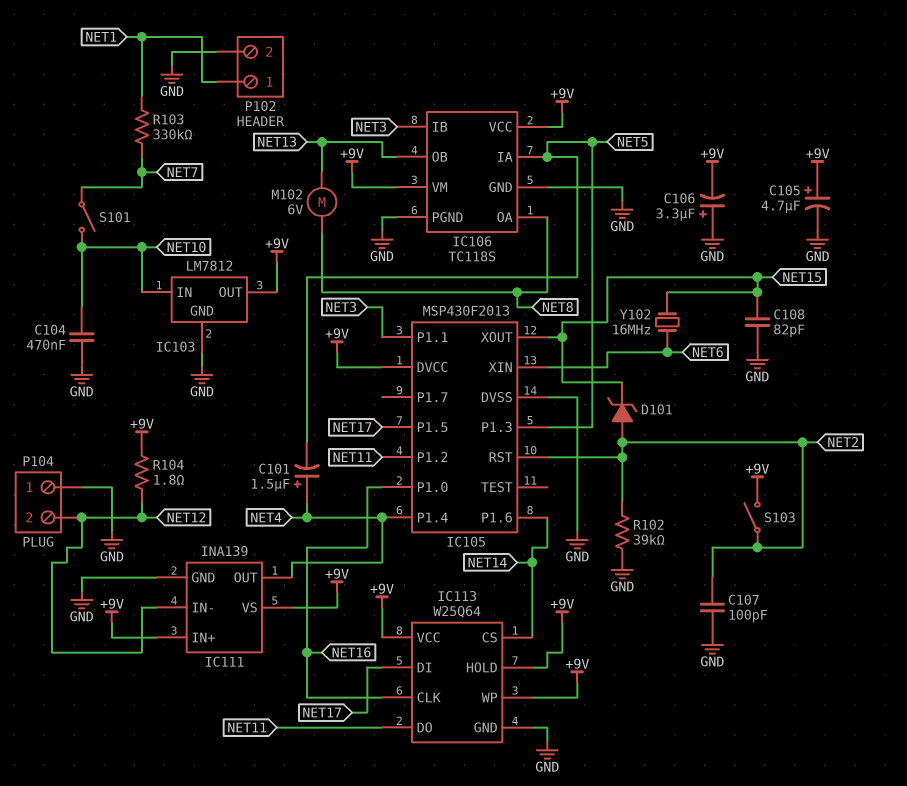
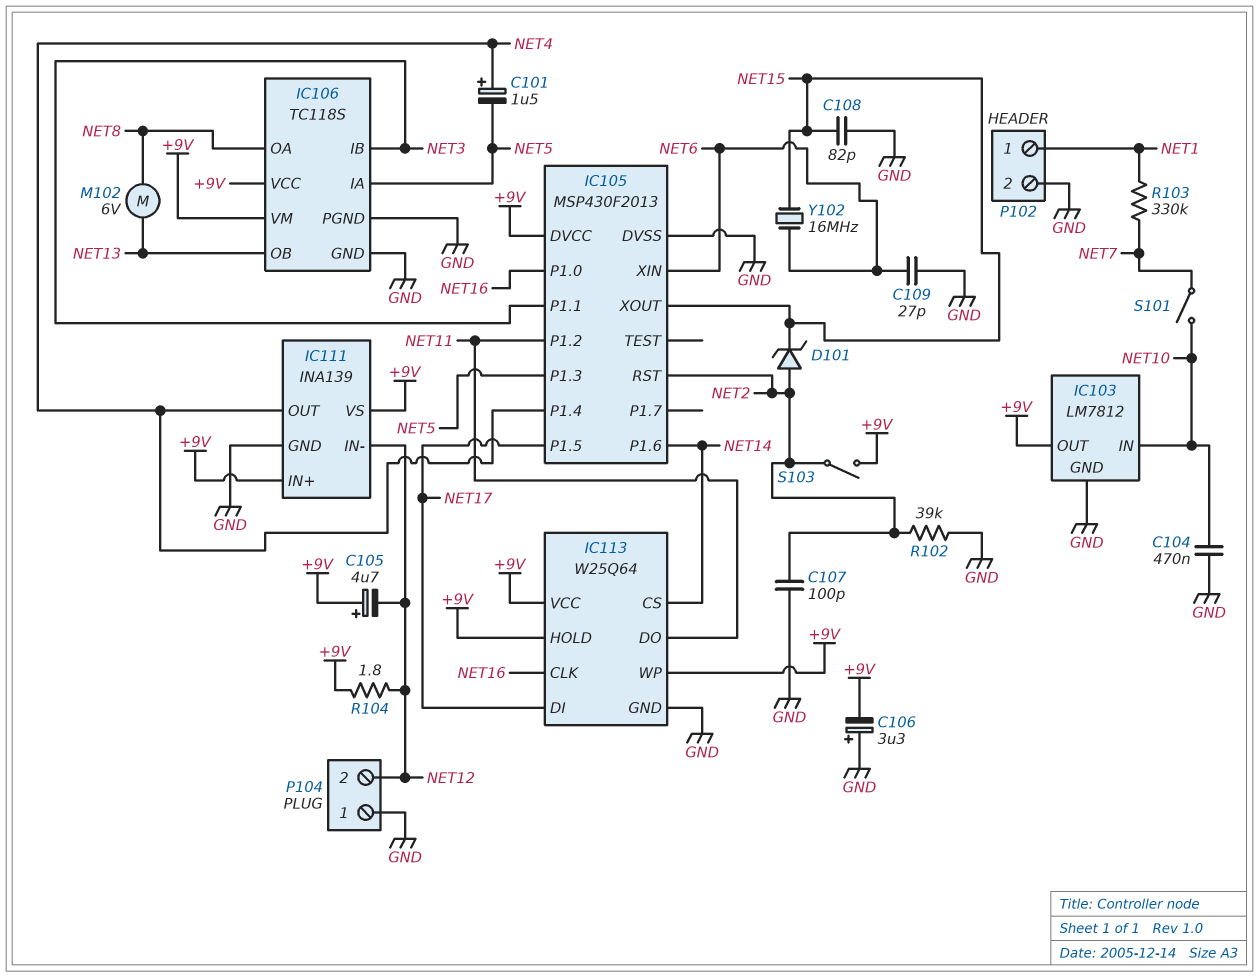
C105: 4.7uF (plus +9V, minus GND) -> 4.7uF (plus +9V, minus NET12)
C109: none -> 27pF (GND, NET6)

